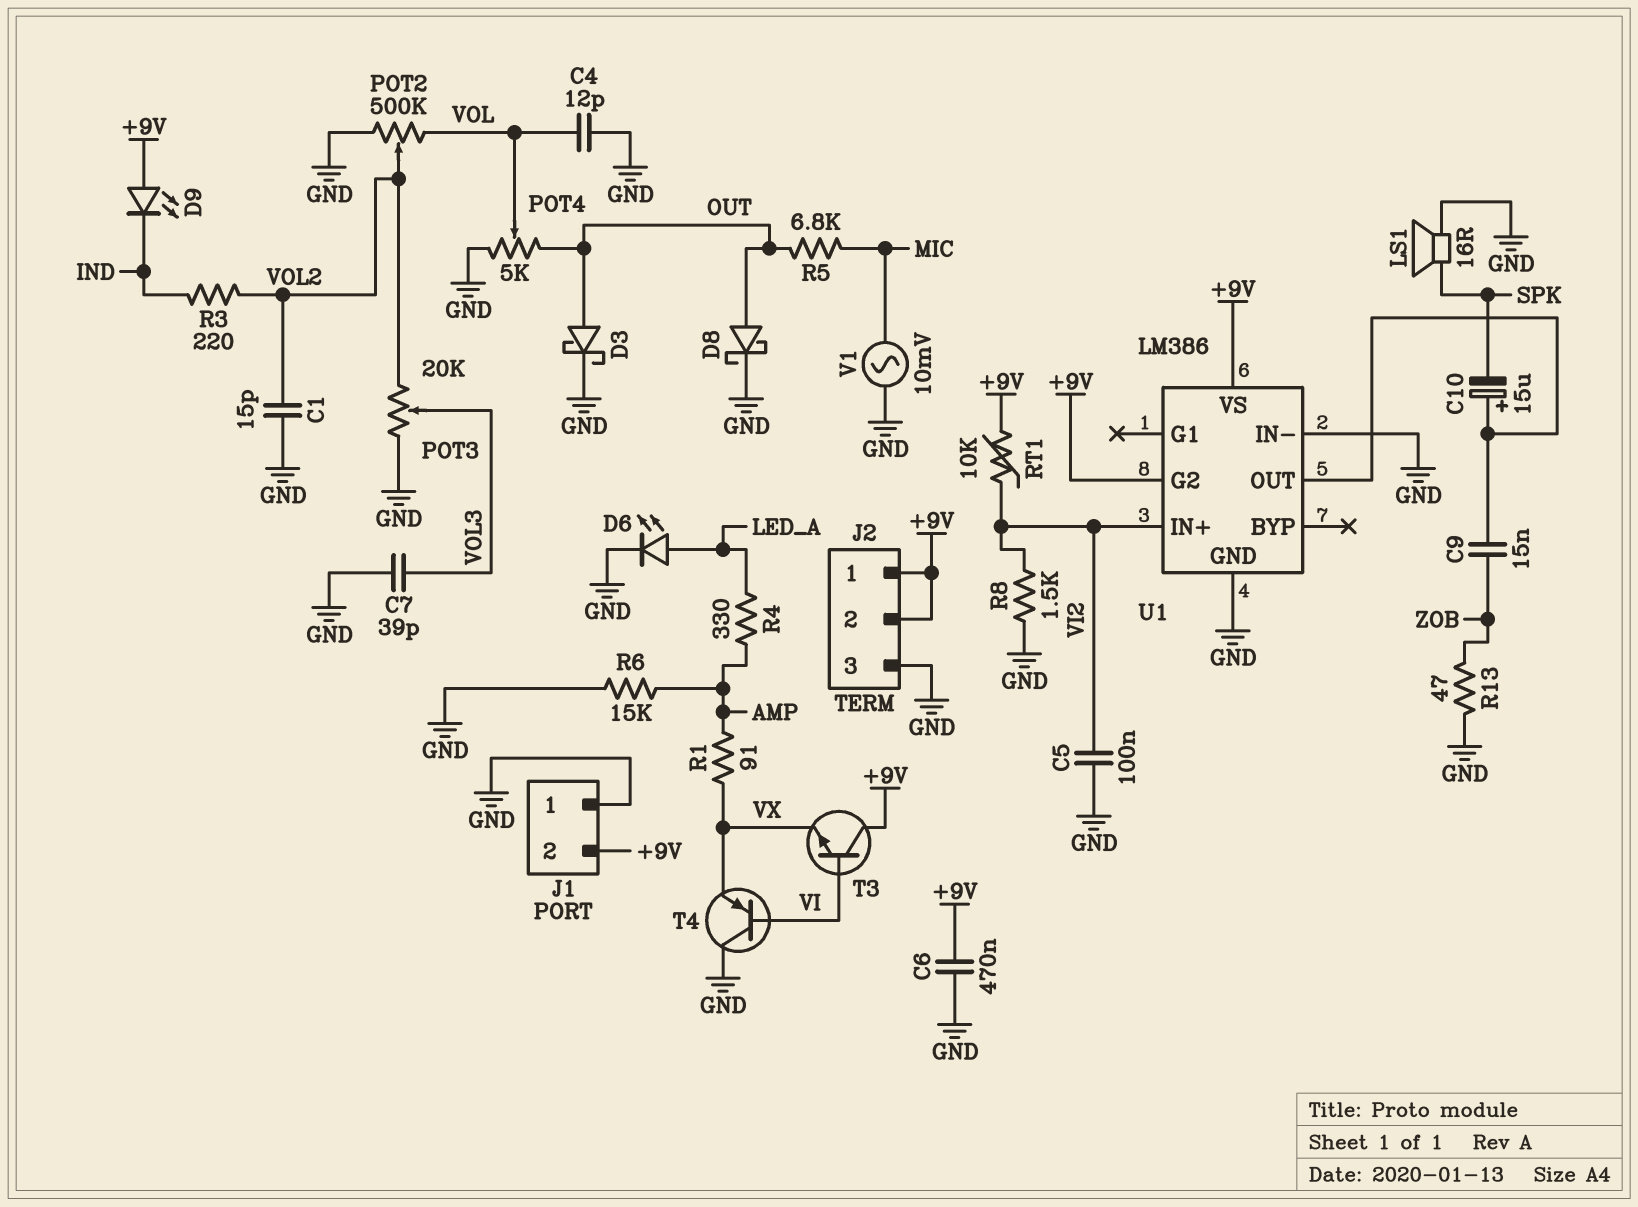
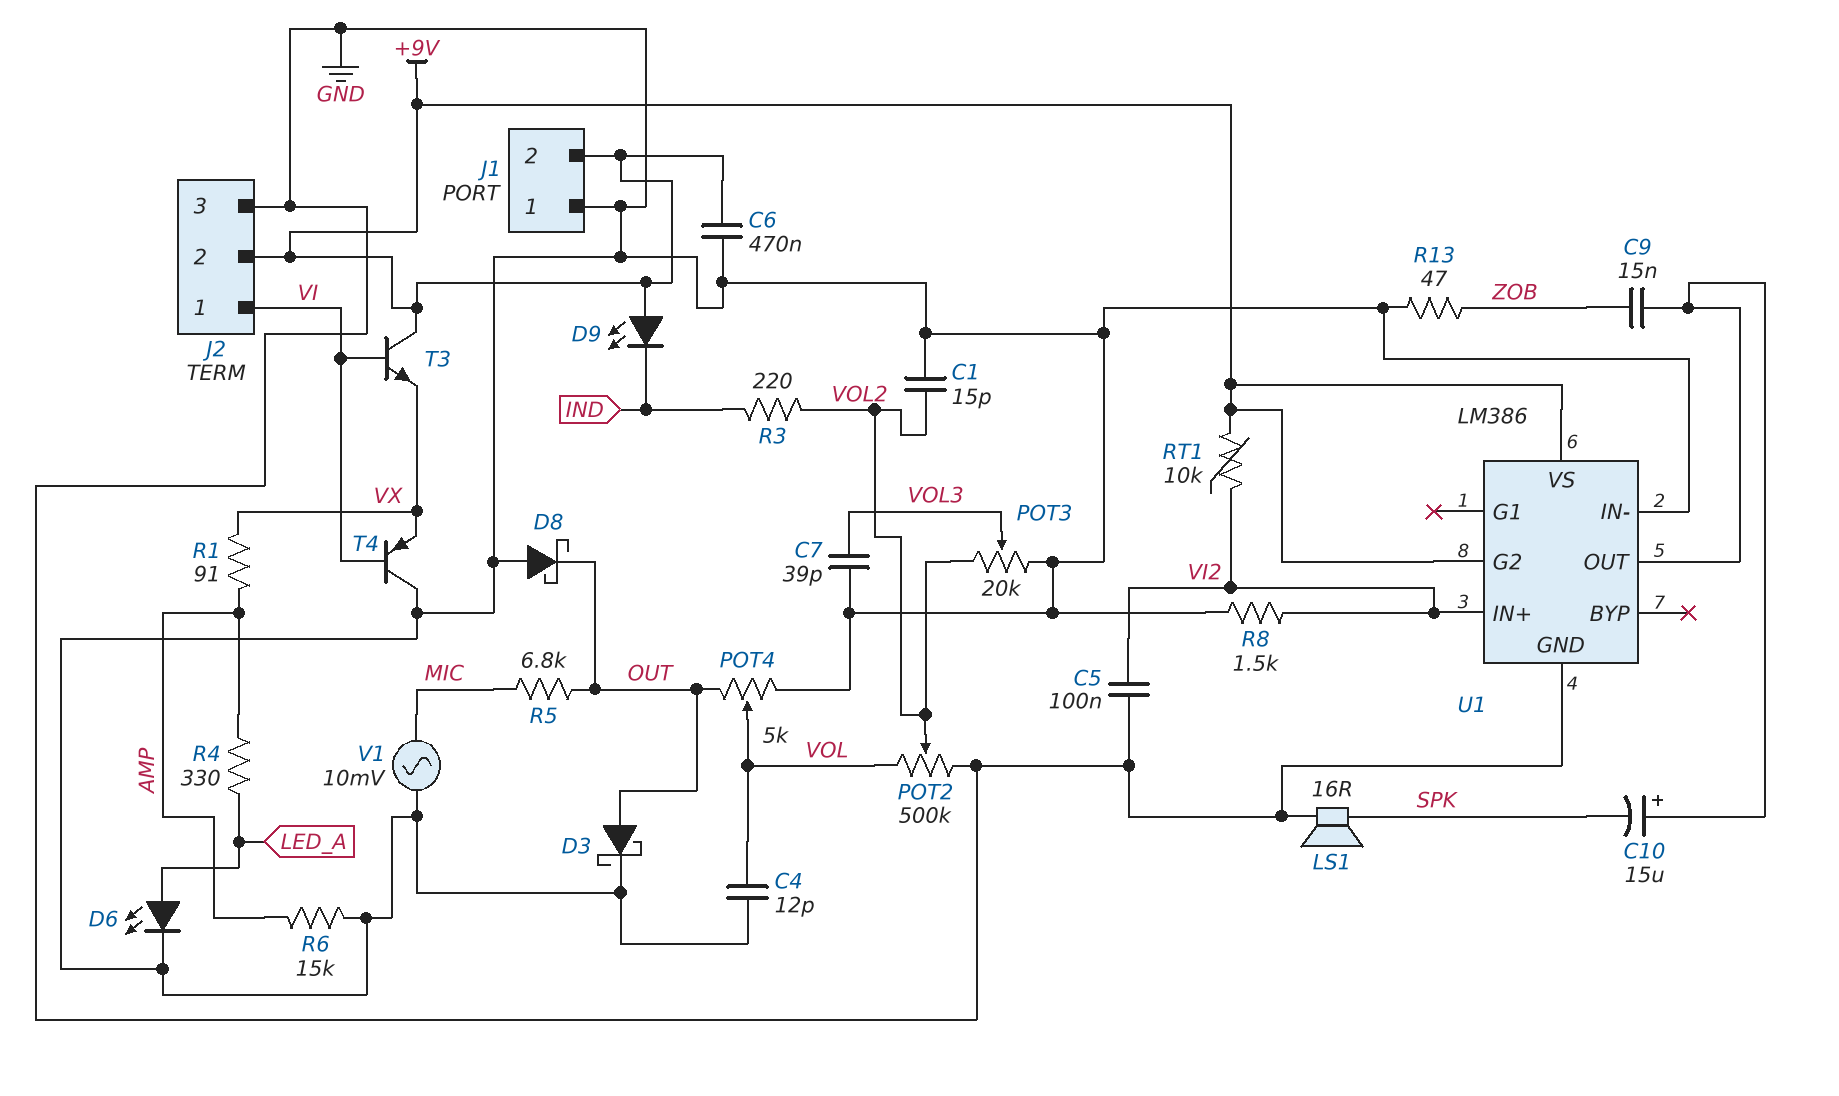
D8: schottky (A OUT, K GND) -> schottky (A GND, K OUT)
J2 pin 1: +9V -> VI

